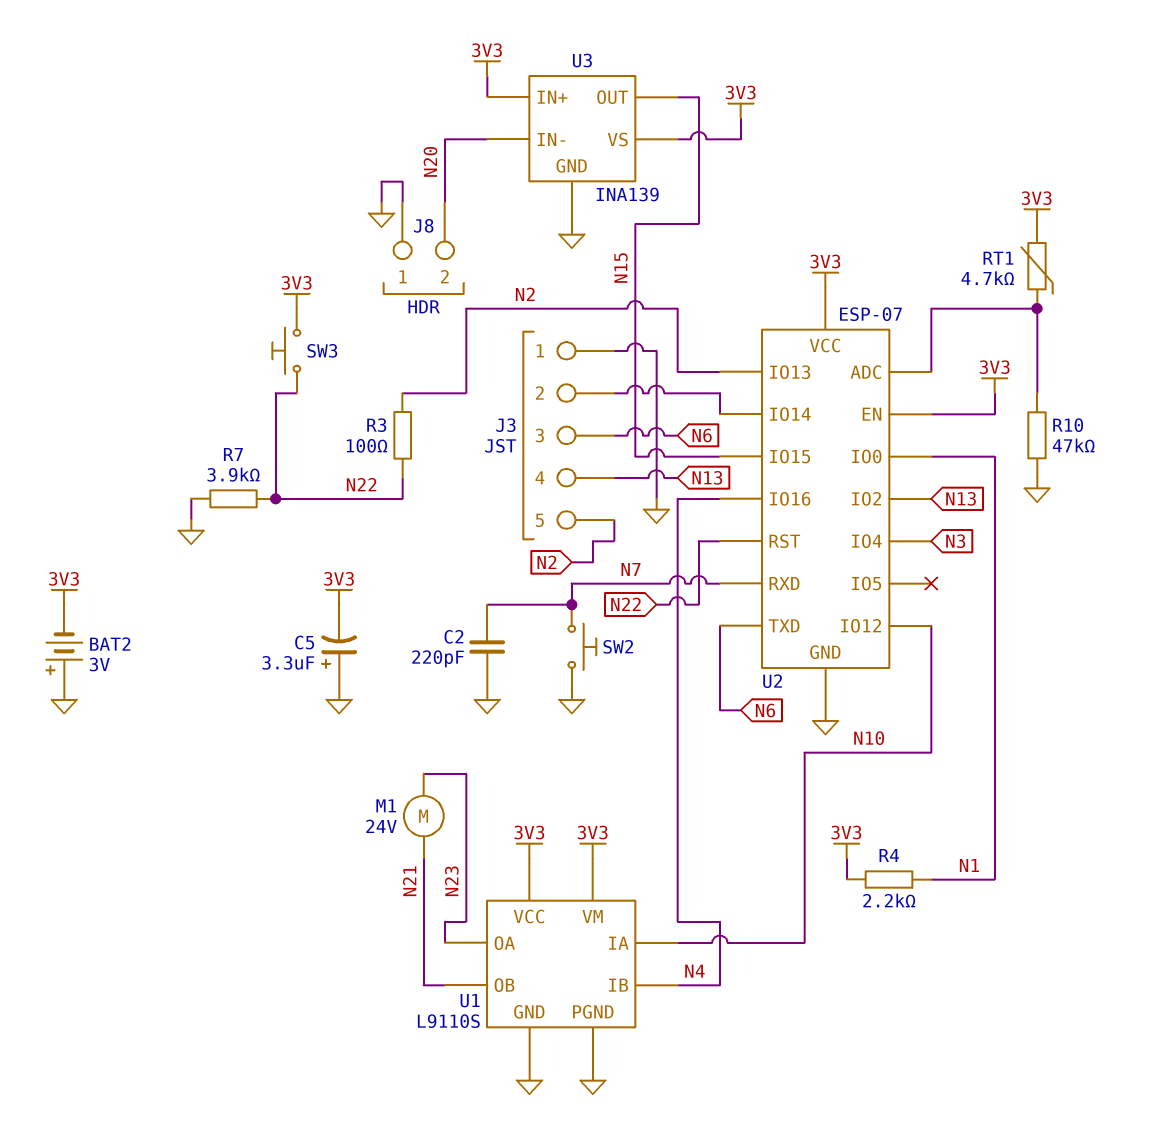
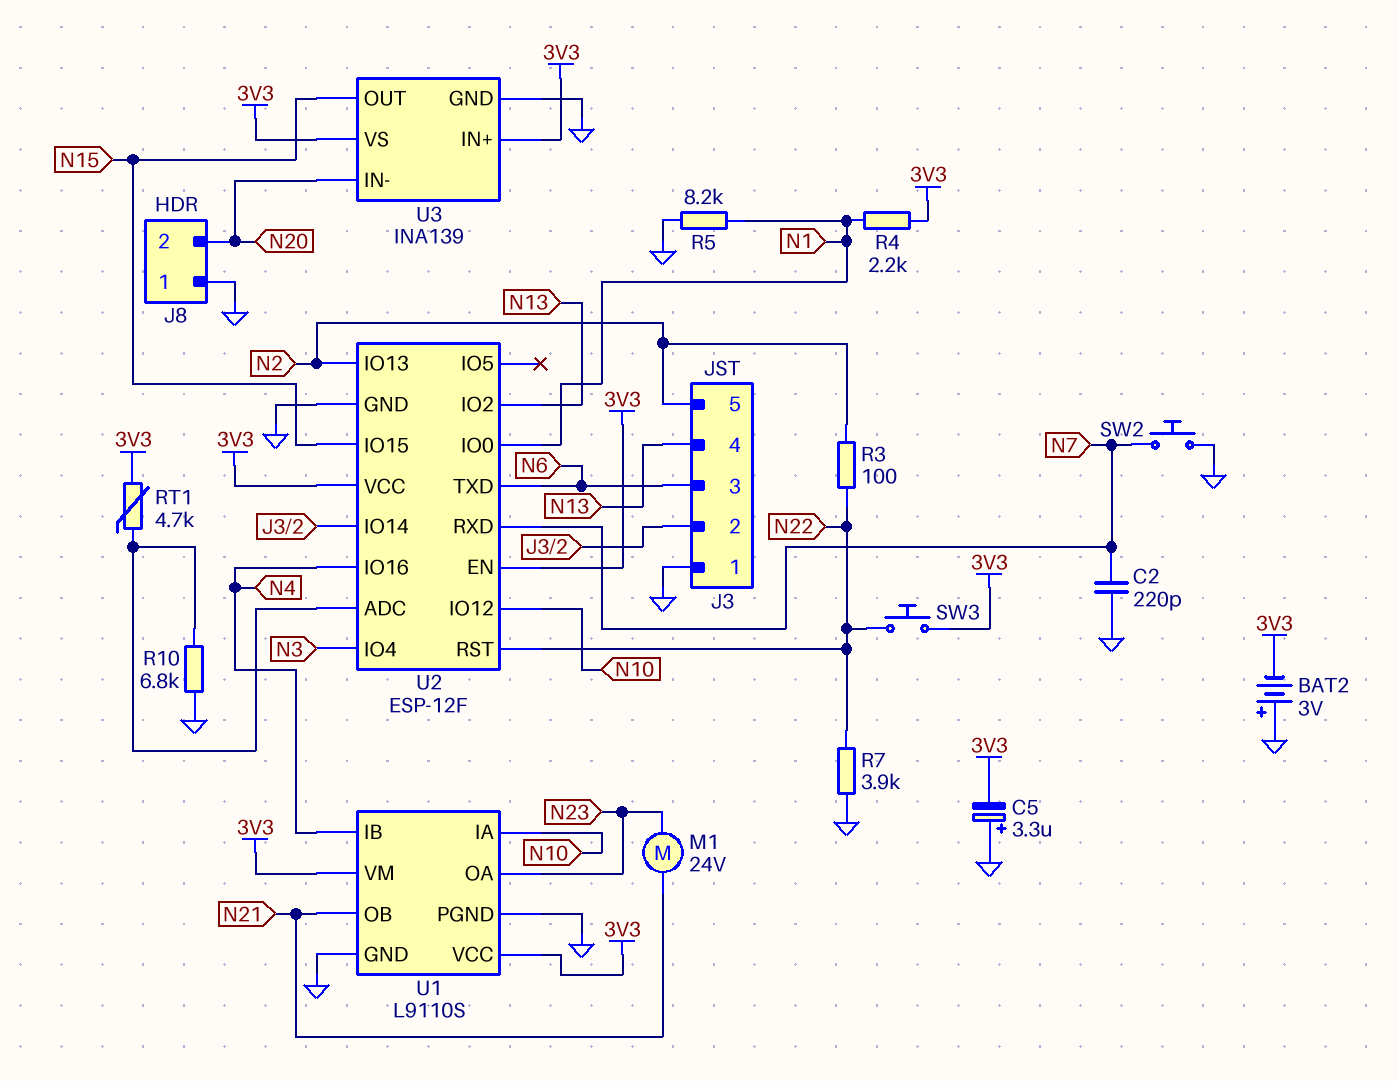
R5: none -> 8.2k (GND, N1)
R10: 47k (GND, U2/ADC) -> 6.8k (GND, U2/ADC)
U2: ESP-07 -> ESP-12F

